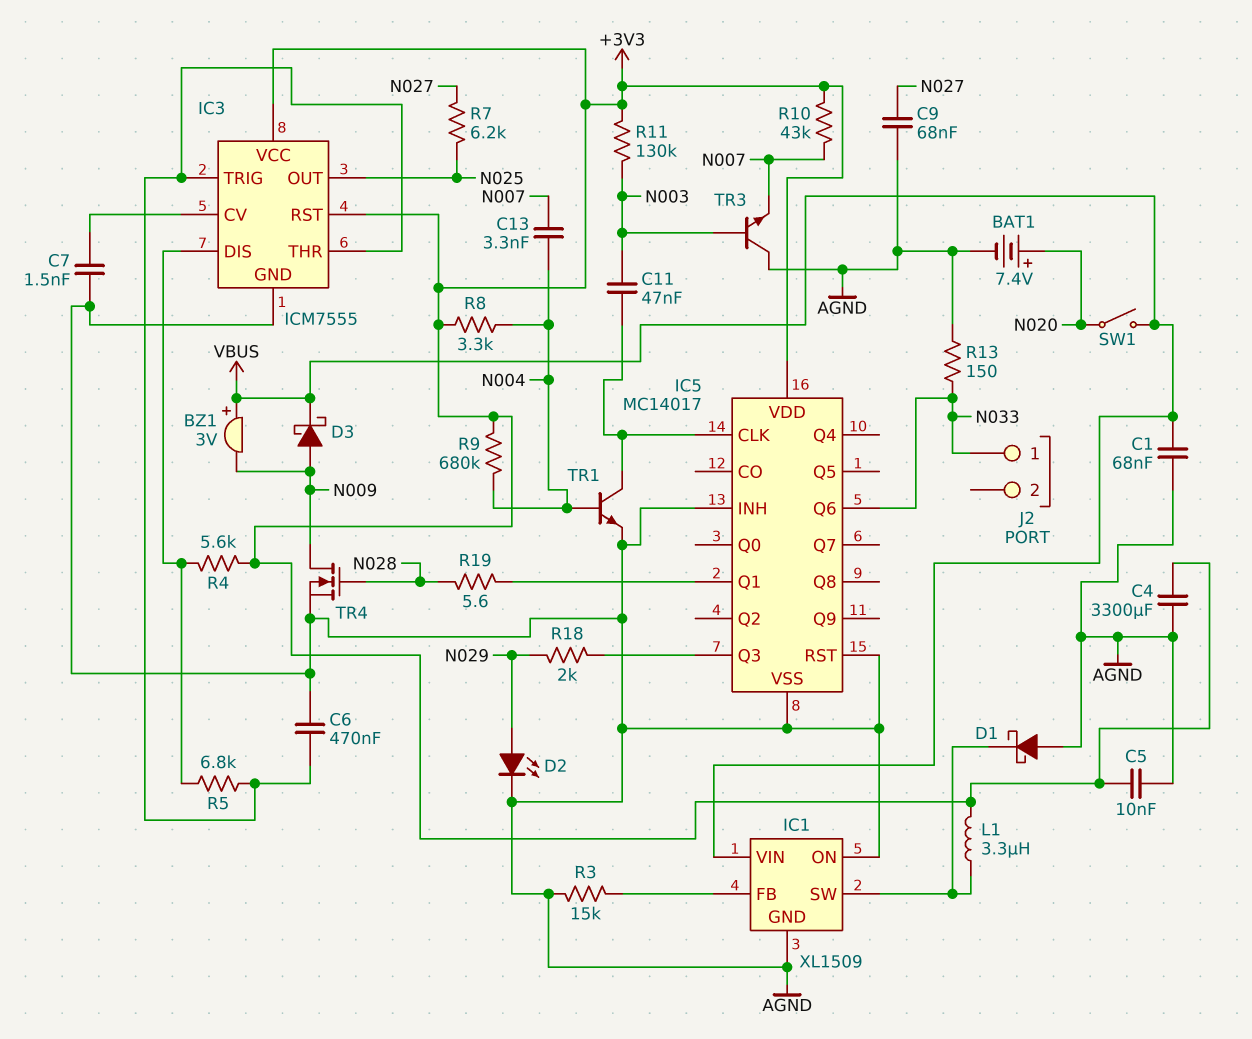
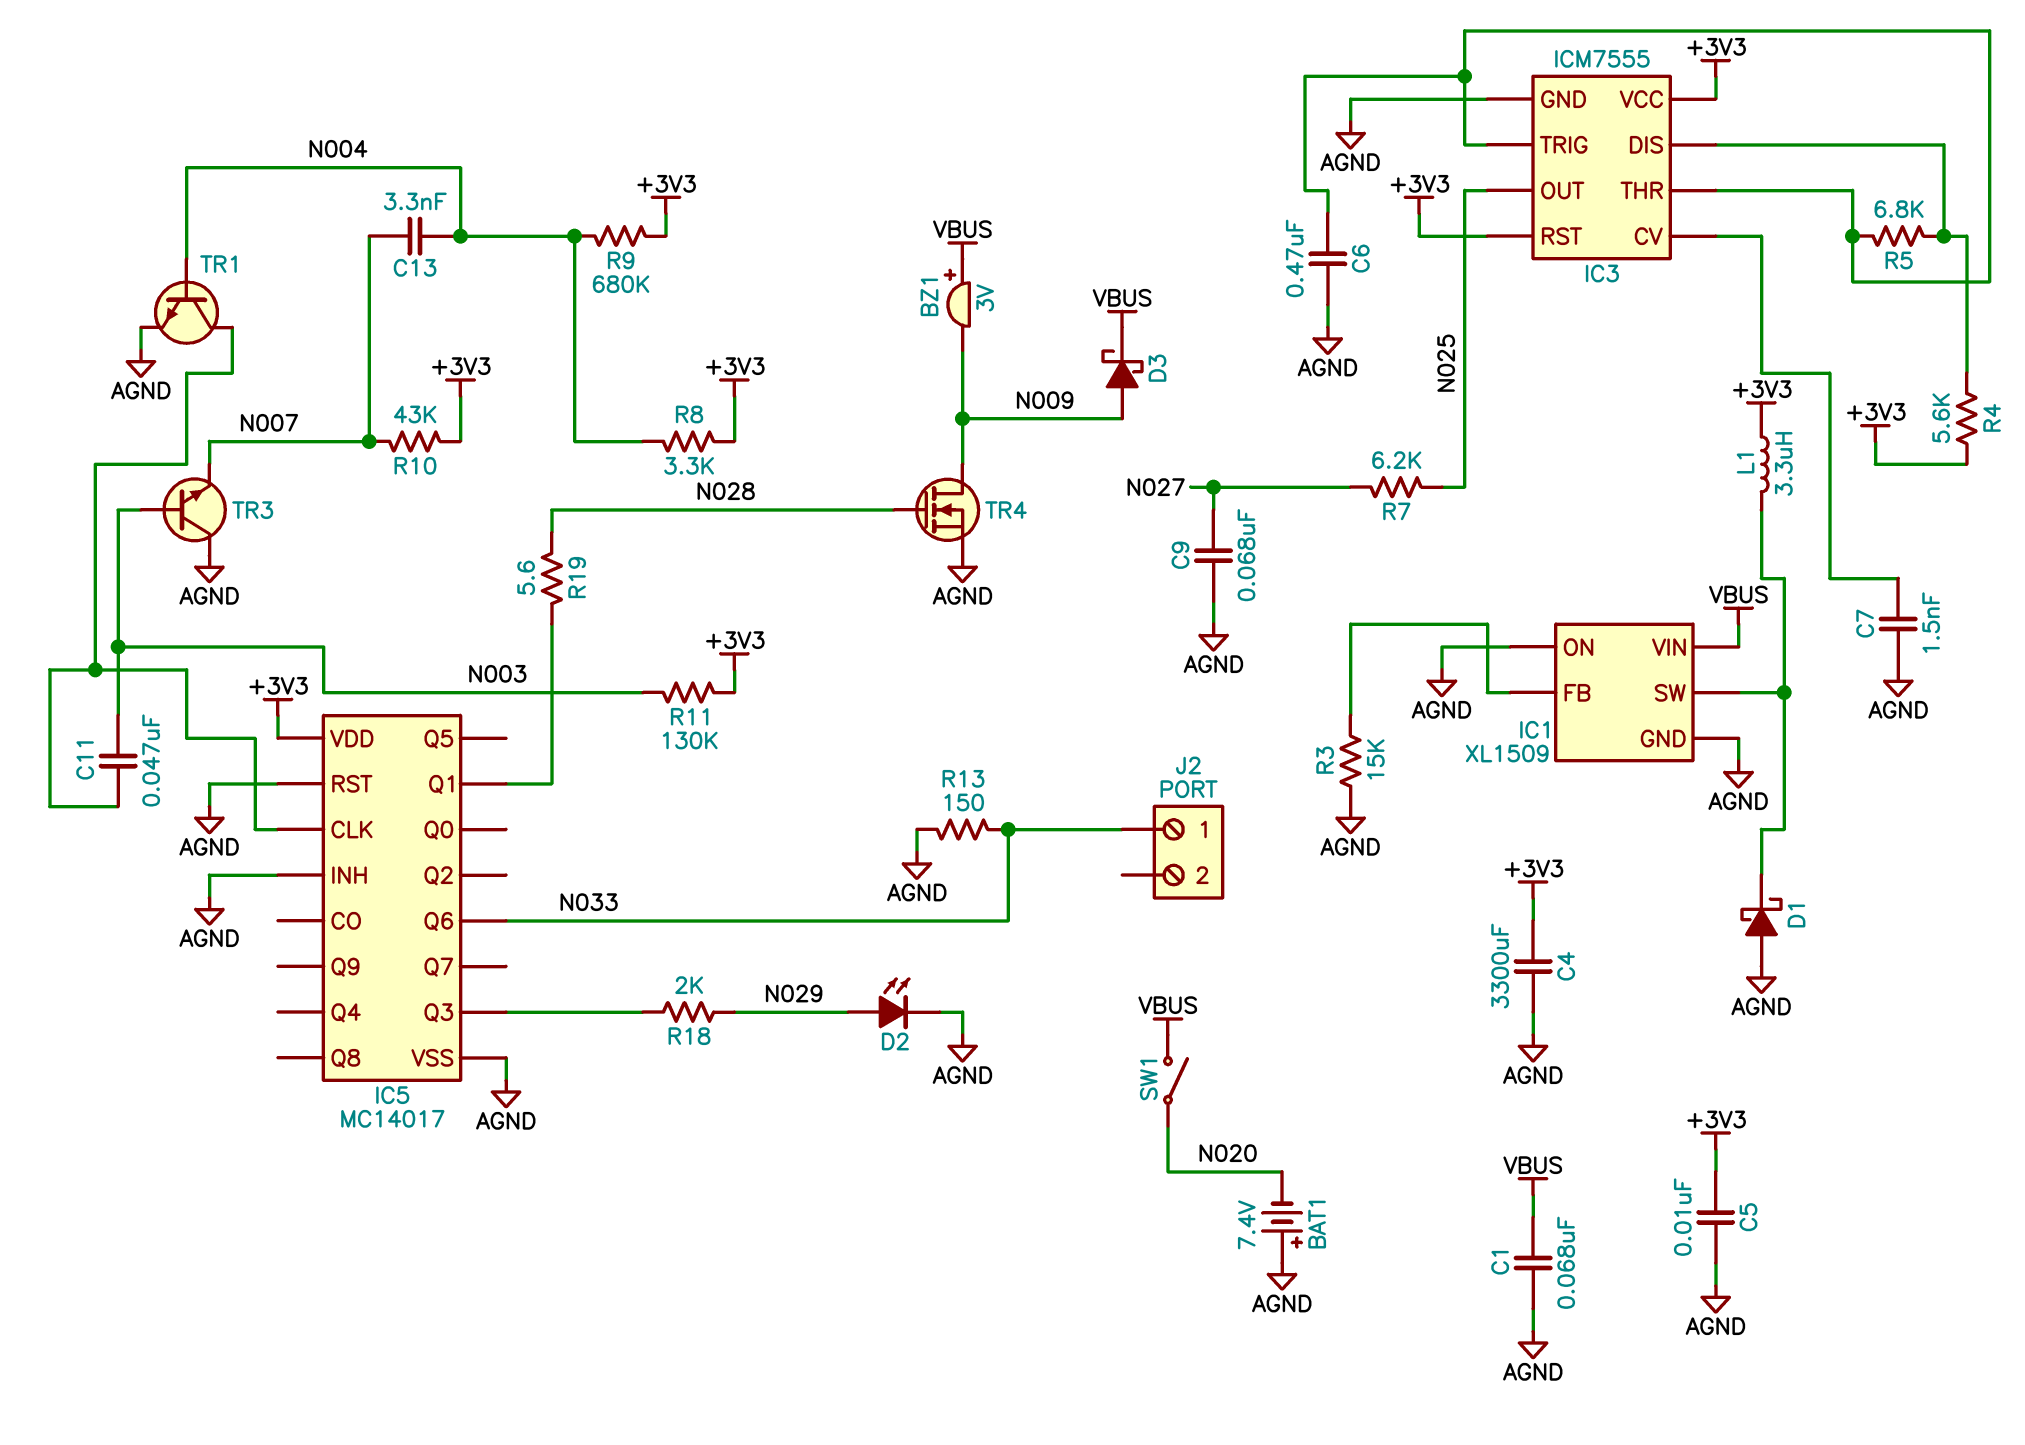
BAT1: 7.4V (plus N020, minus AGND) -> 7.4V (plus AGND, minus N020)

